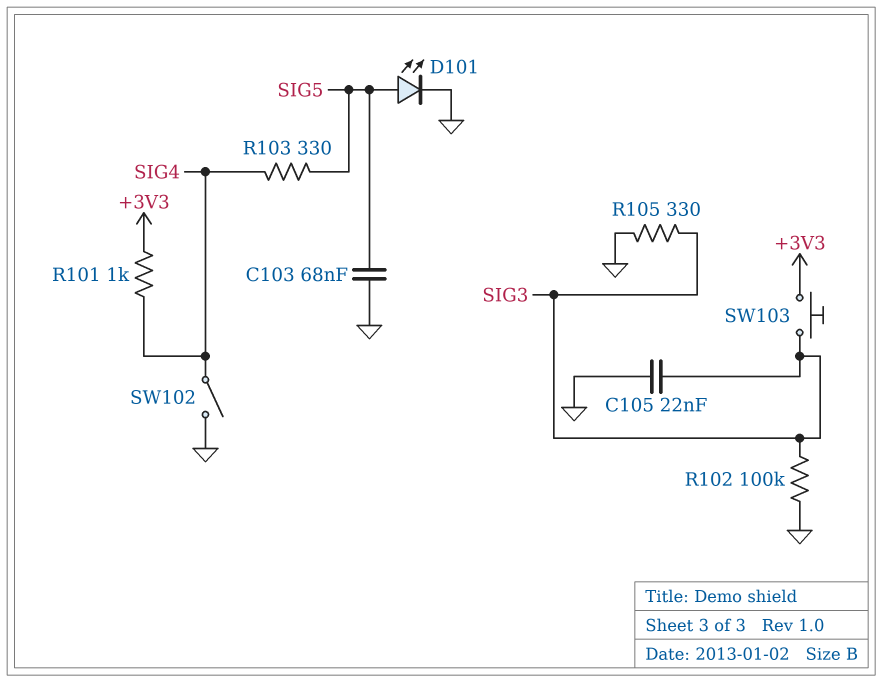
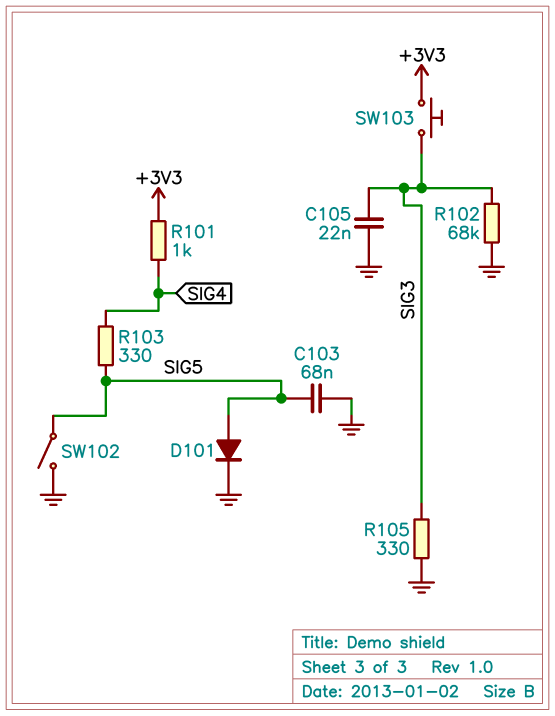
D101: LED (A SIG5, K GND) -> diode (A SIG5, K GND)
R102: 100k (GND, SIG3) -> 68k (GND, SIG3)
SW102: switch (GND, SIG4) -> switch (GND, SIG5)

